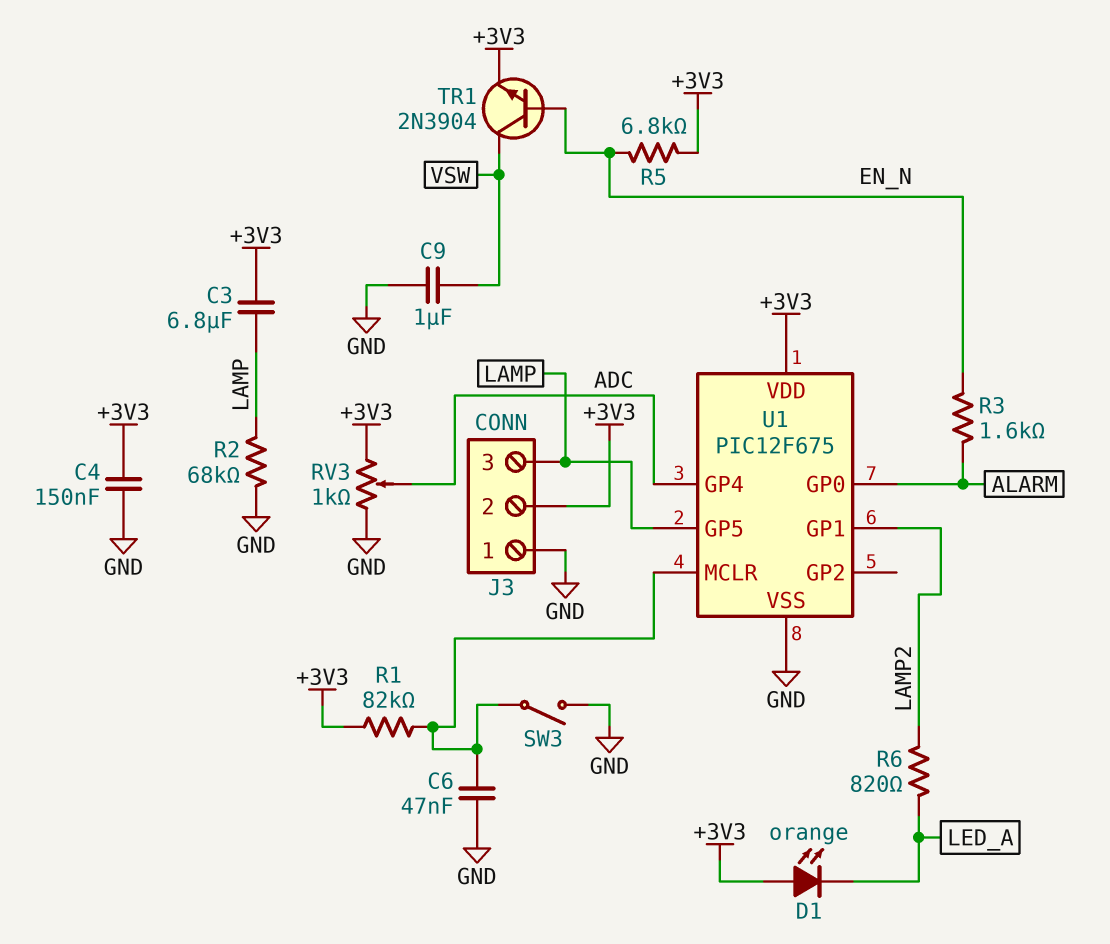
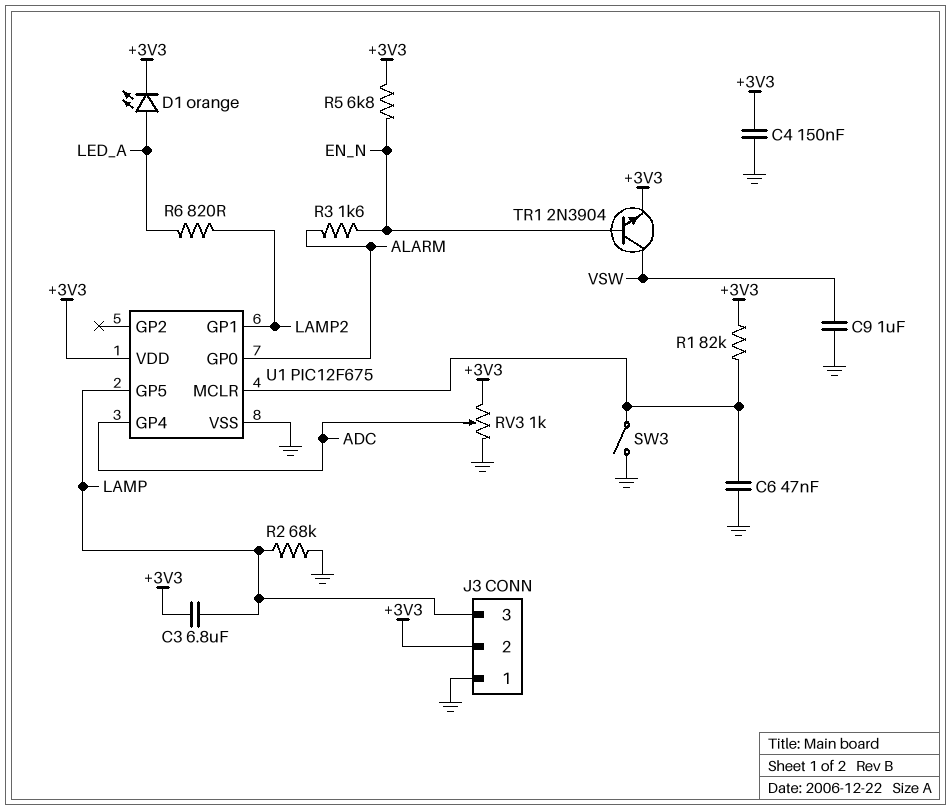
D1: LED orange (A +3V3, K LED_A) -> LED orange (A LED_A, K +3V3)

